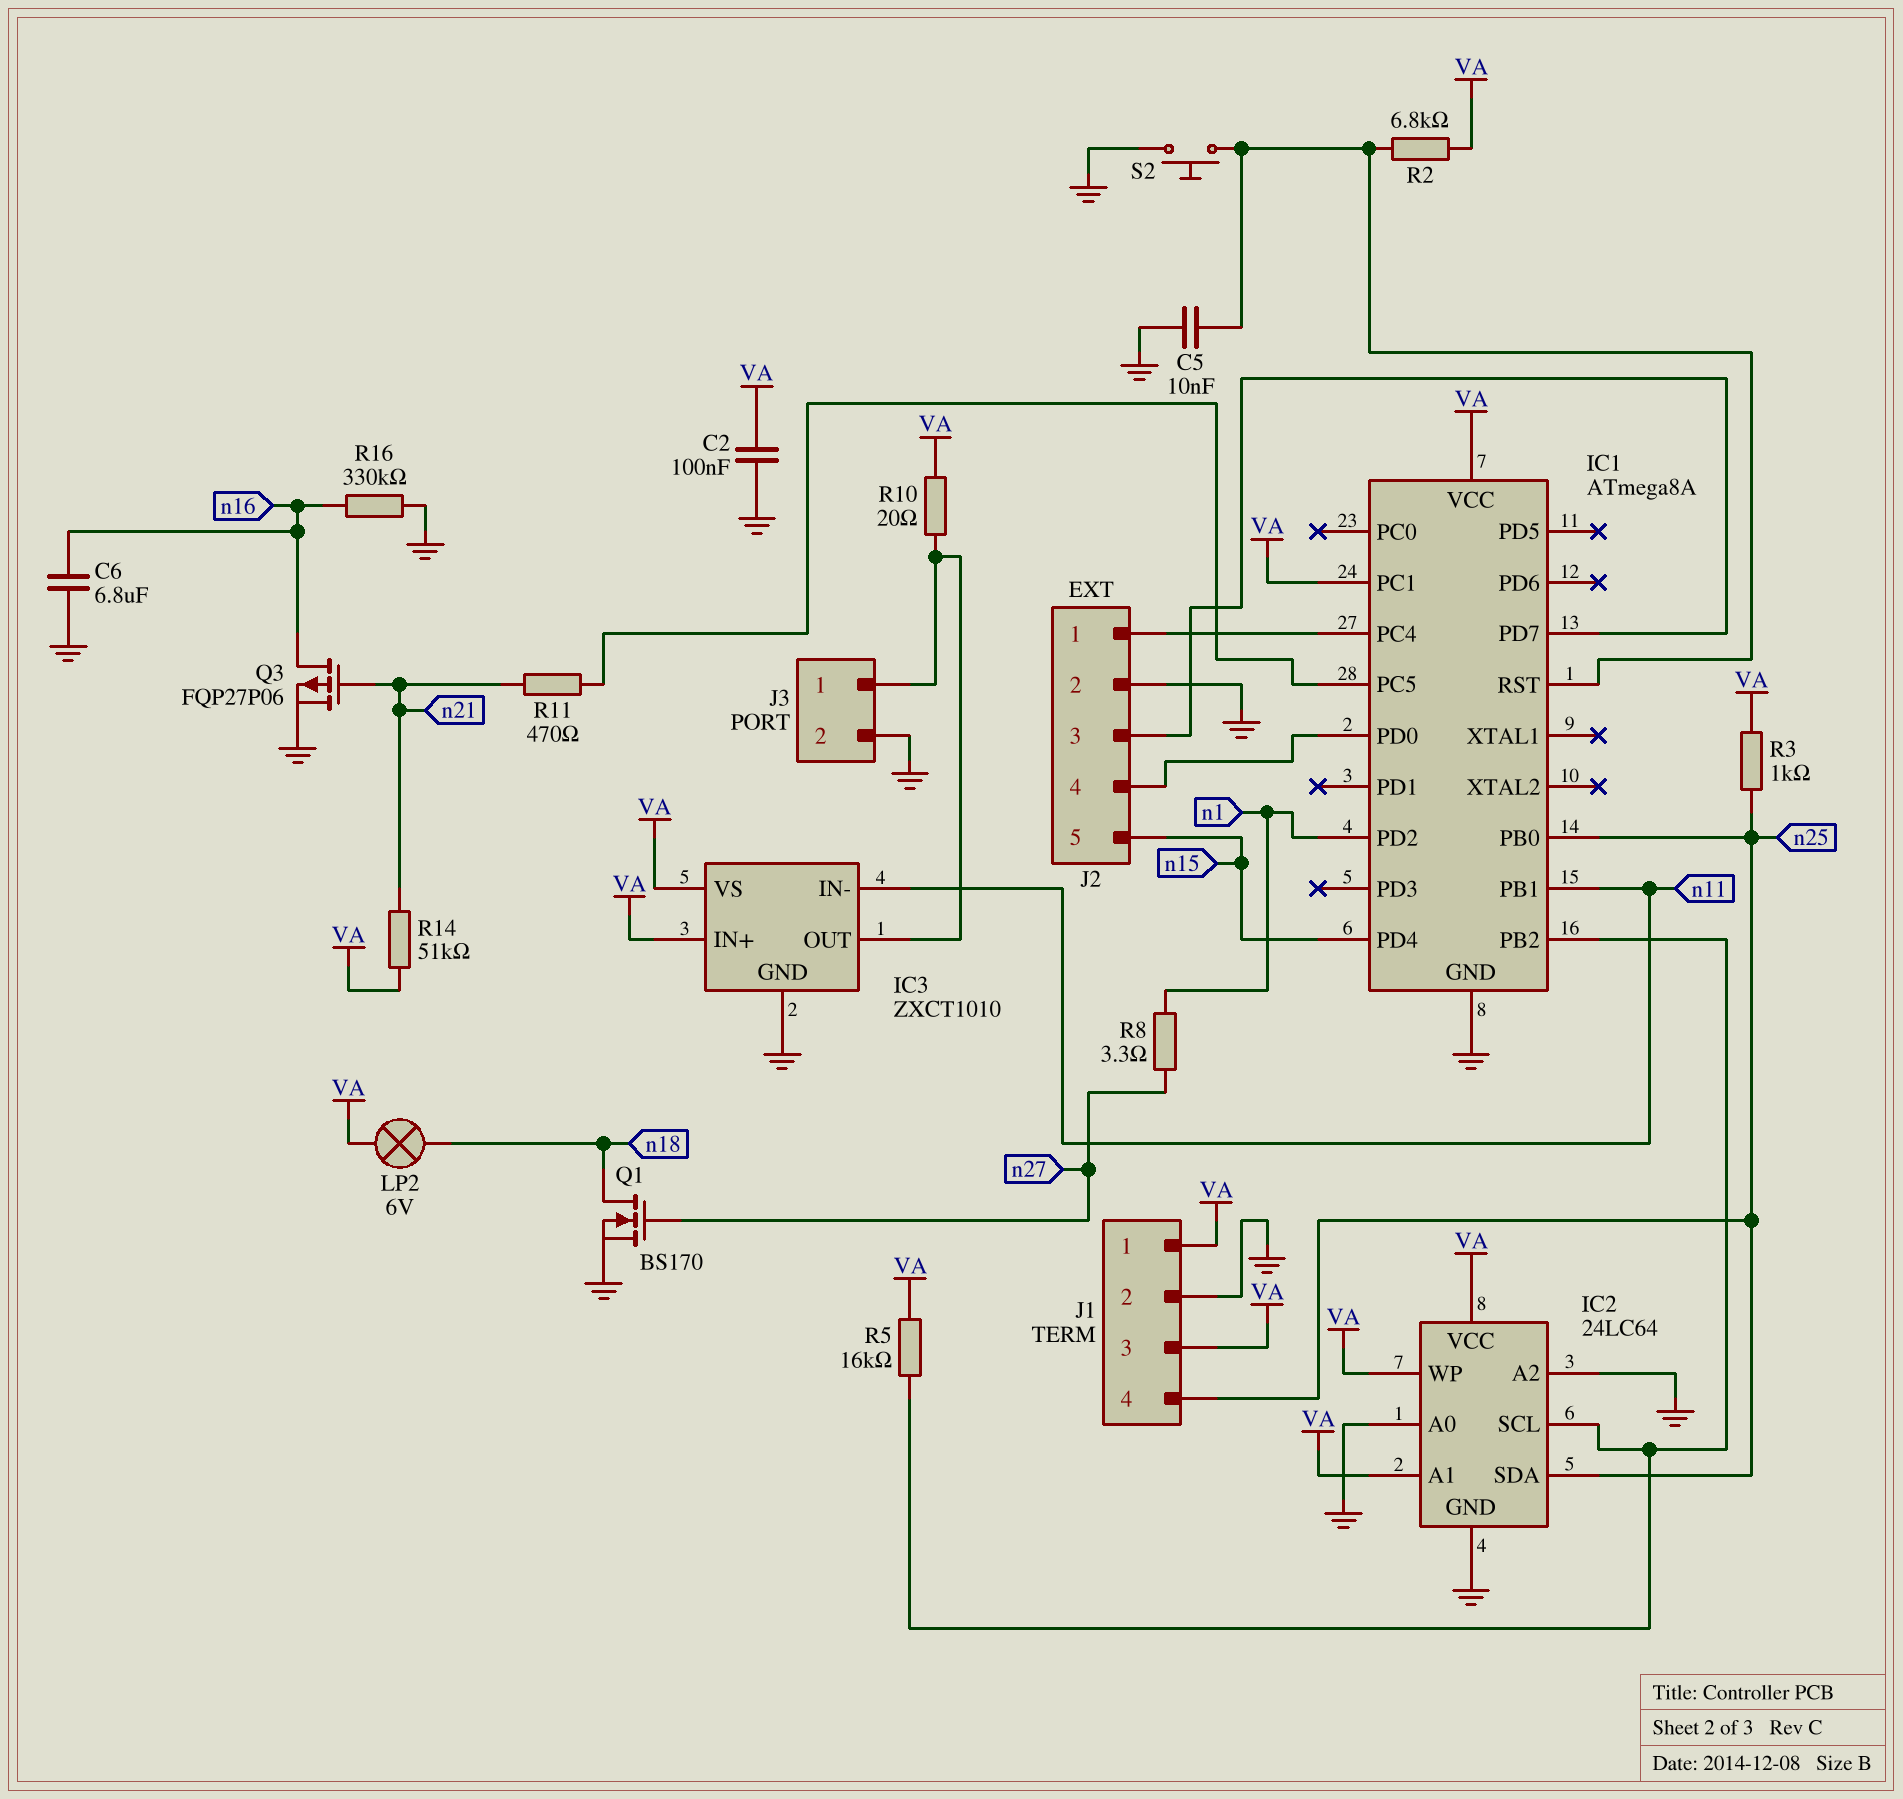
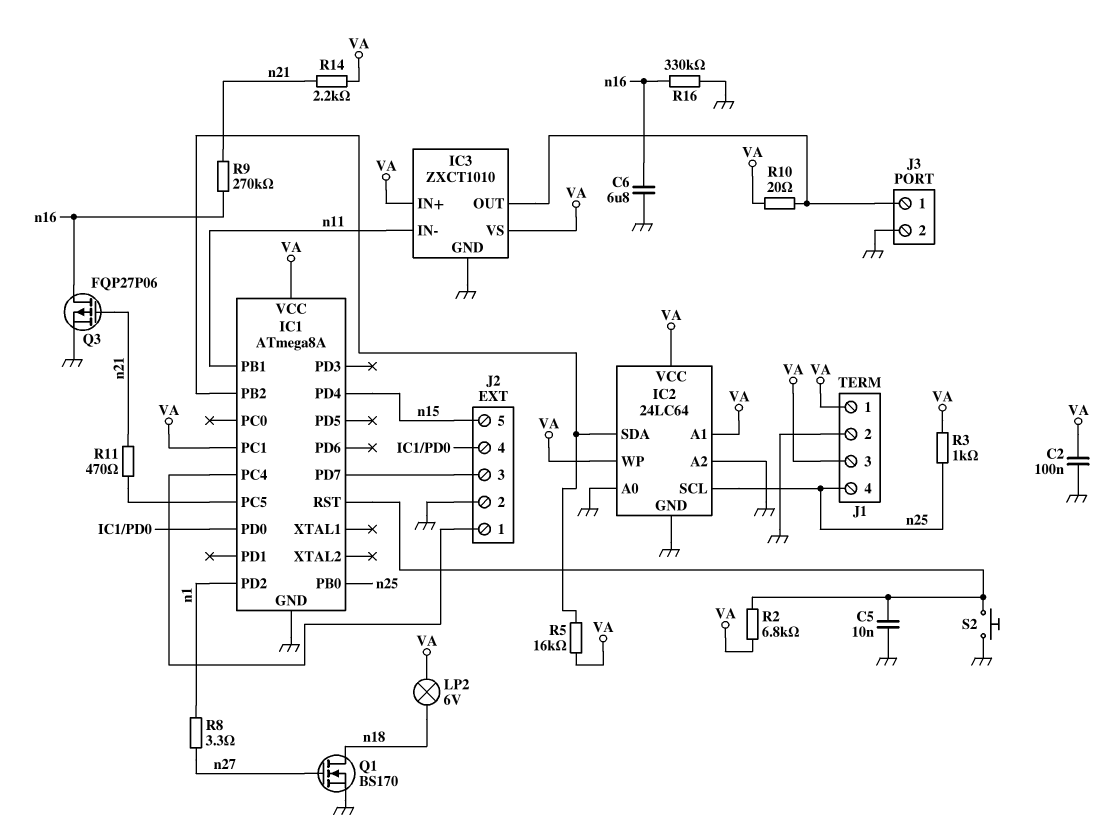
IC2 pin SCL: IC1/PB2 -> n25
IC2 pin SDA: n25 -> IC1/PB2
R9: none -> 270k (n16, n21)
R14: 51k (VA, n21) -> 2.2k (VA, n21)

